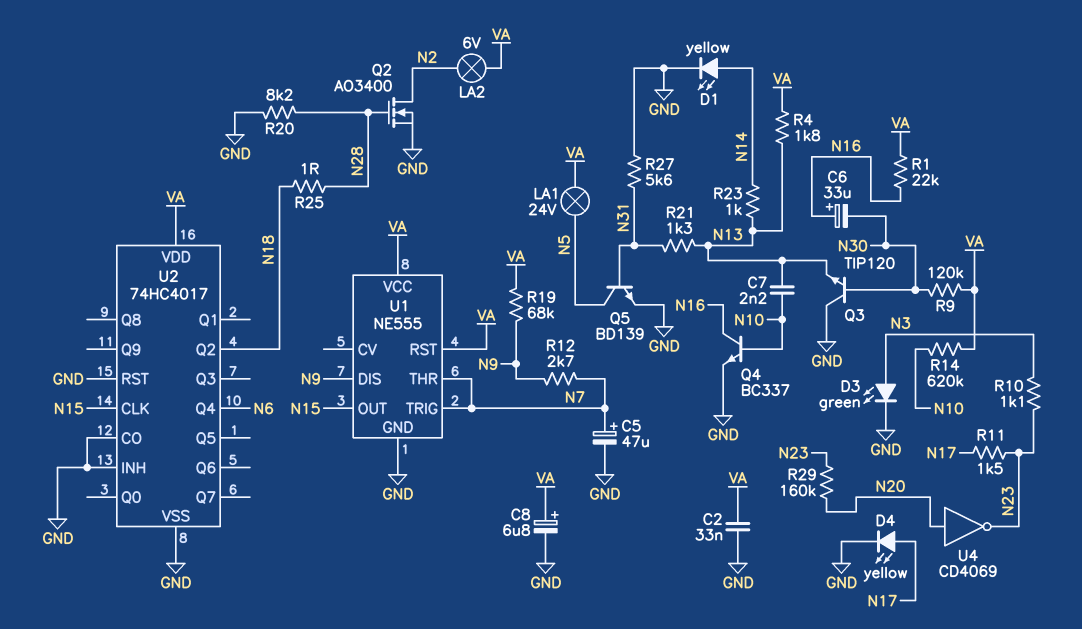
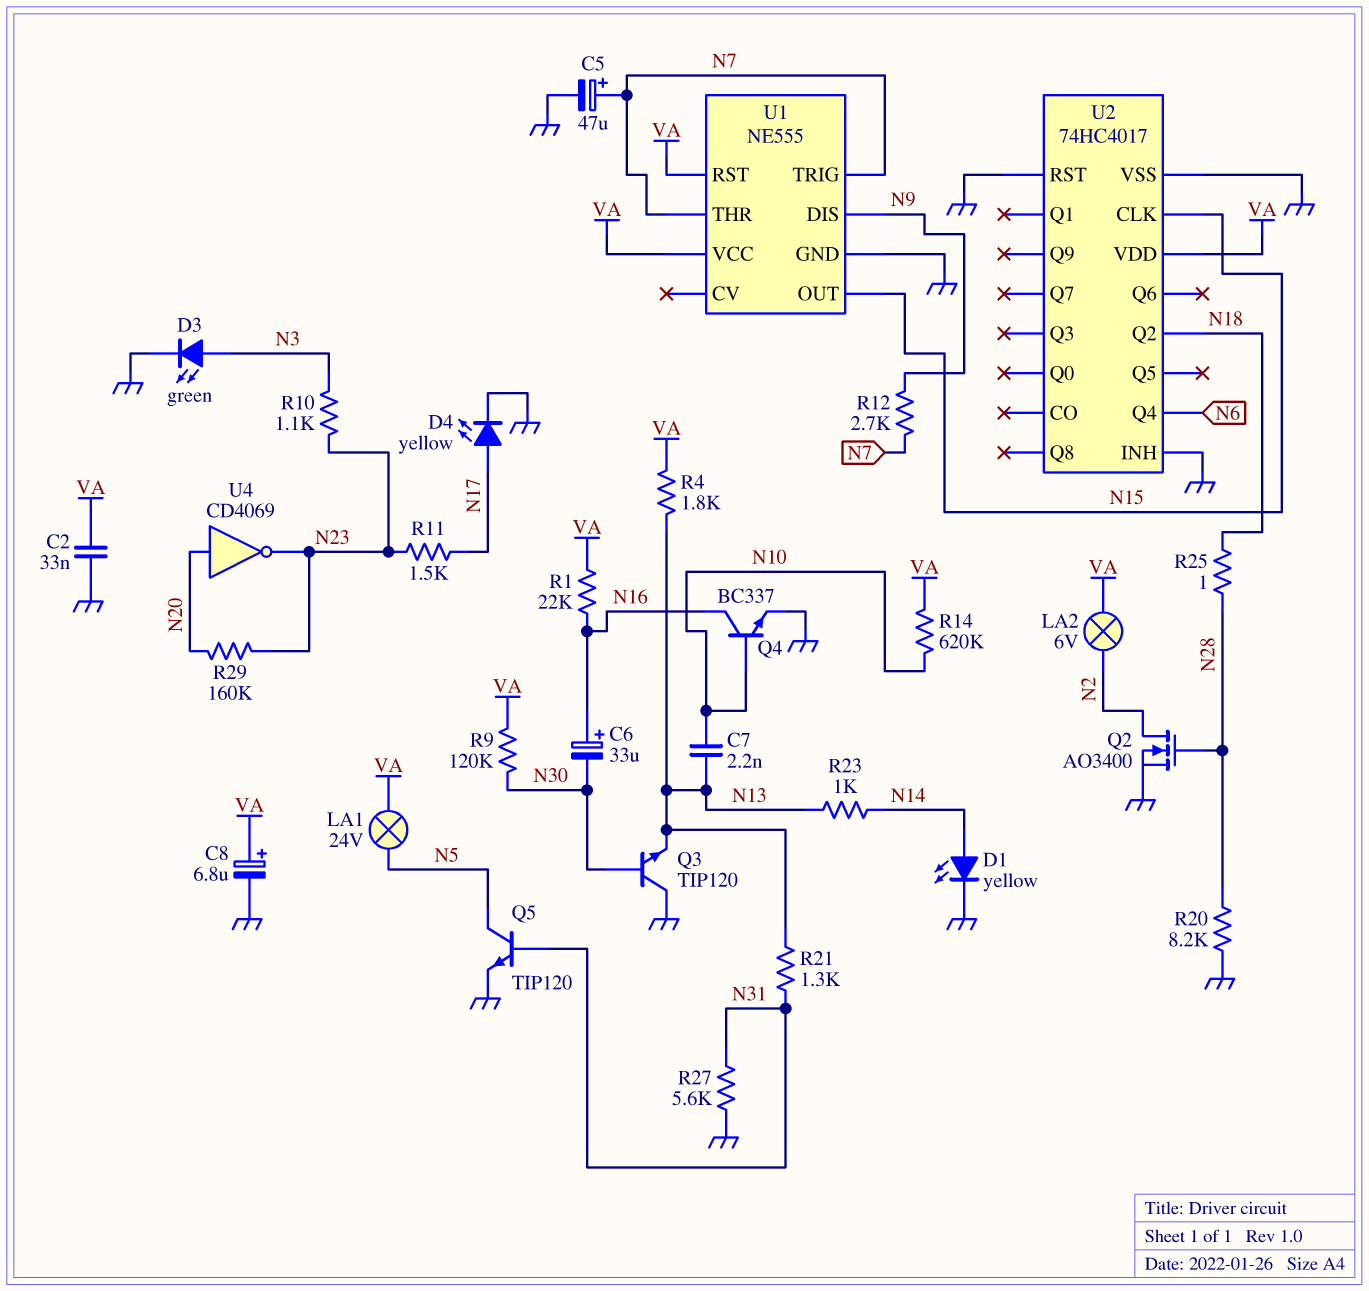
Q5: NPN BD139 (B N31, C N5, E GND) -> NPN TIP120 (B N31, C N5, E GND)
R19: 68k (N9, VA) -> none
U2 pin CO: GND -> none

